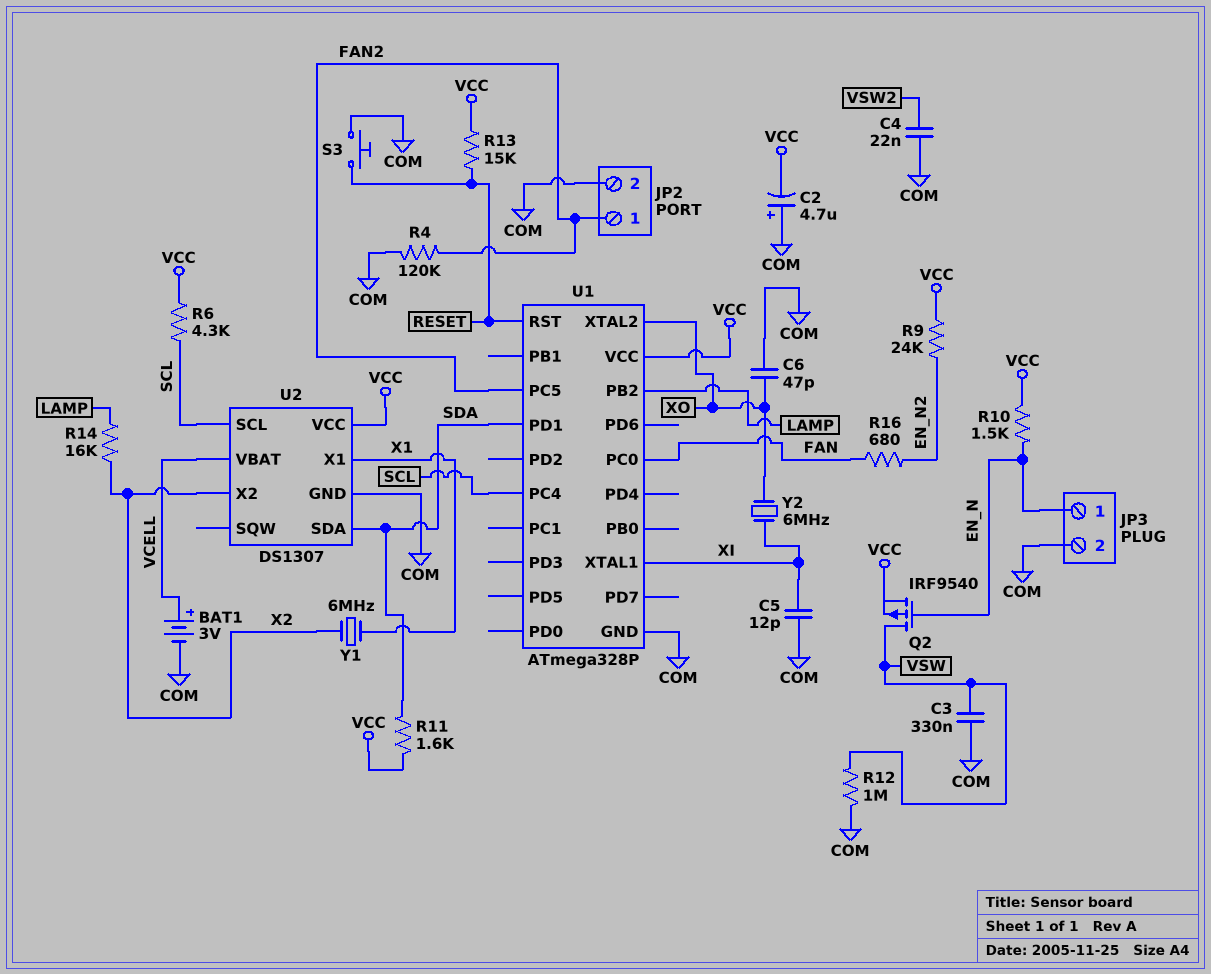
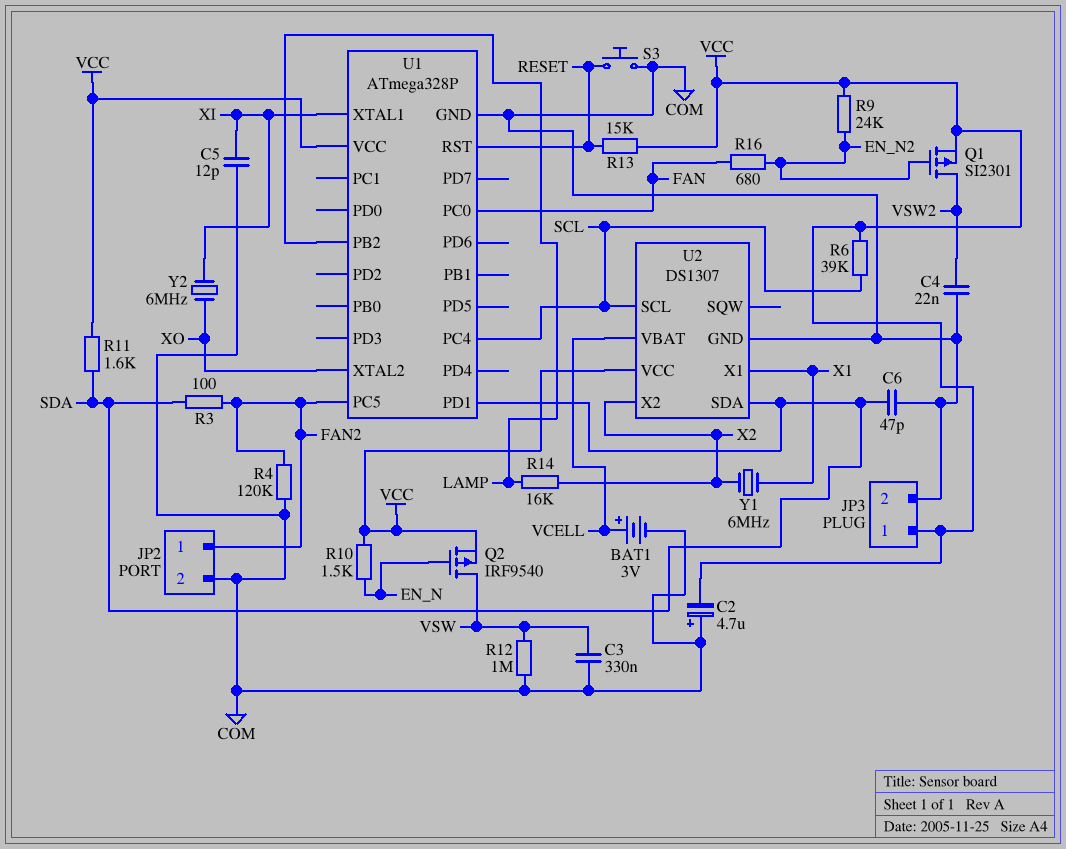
C6: 47pF (COM, XO) -> 47pF (COM, SDA)
JP3 pin 1: EN_N -> VCC
Q1: none -> PMOS SI2301 (G EN_N2, D VSW2, S VCC)
R3: none -> 100 (FAN2, SDA)
R6: 4.3k (SCL, VCC) -> 39k (SCL, VCC)

